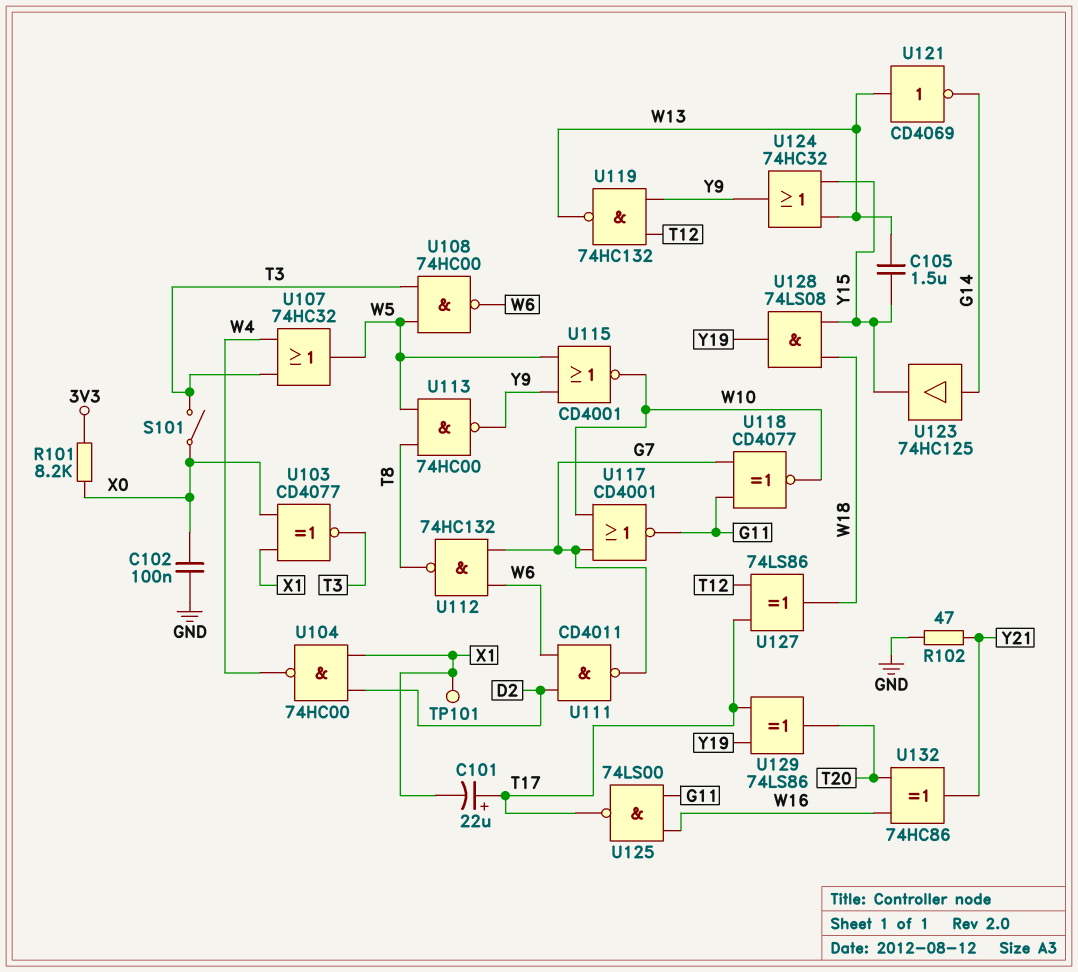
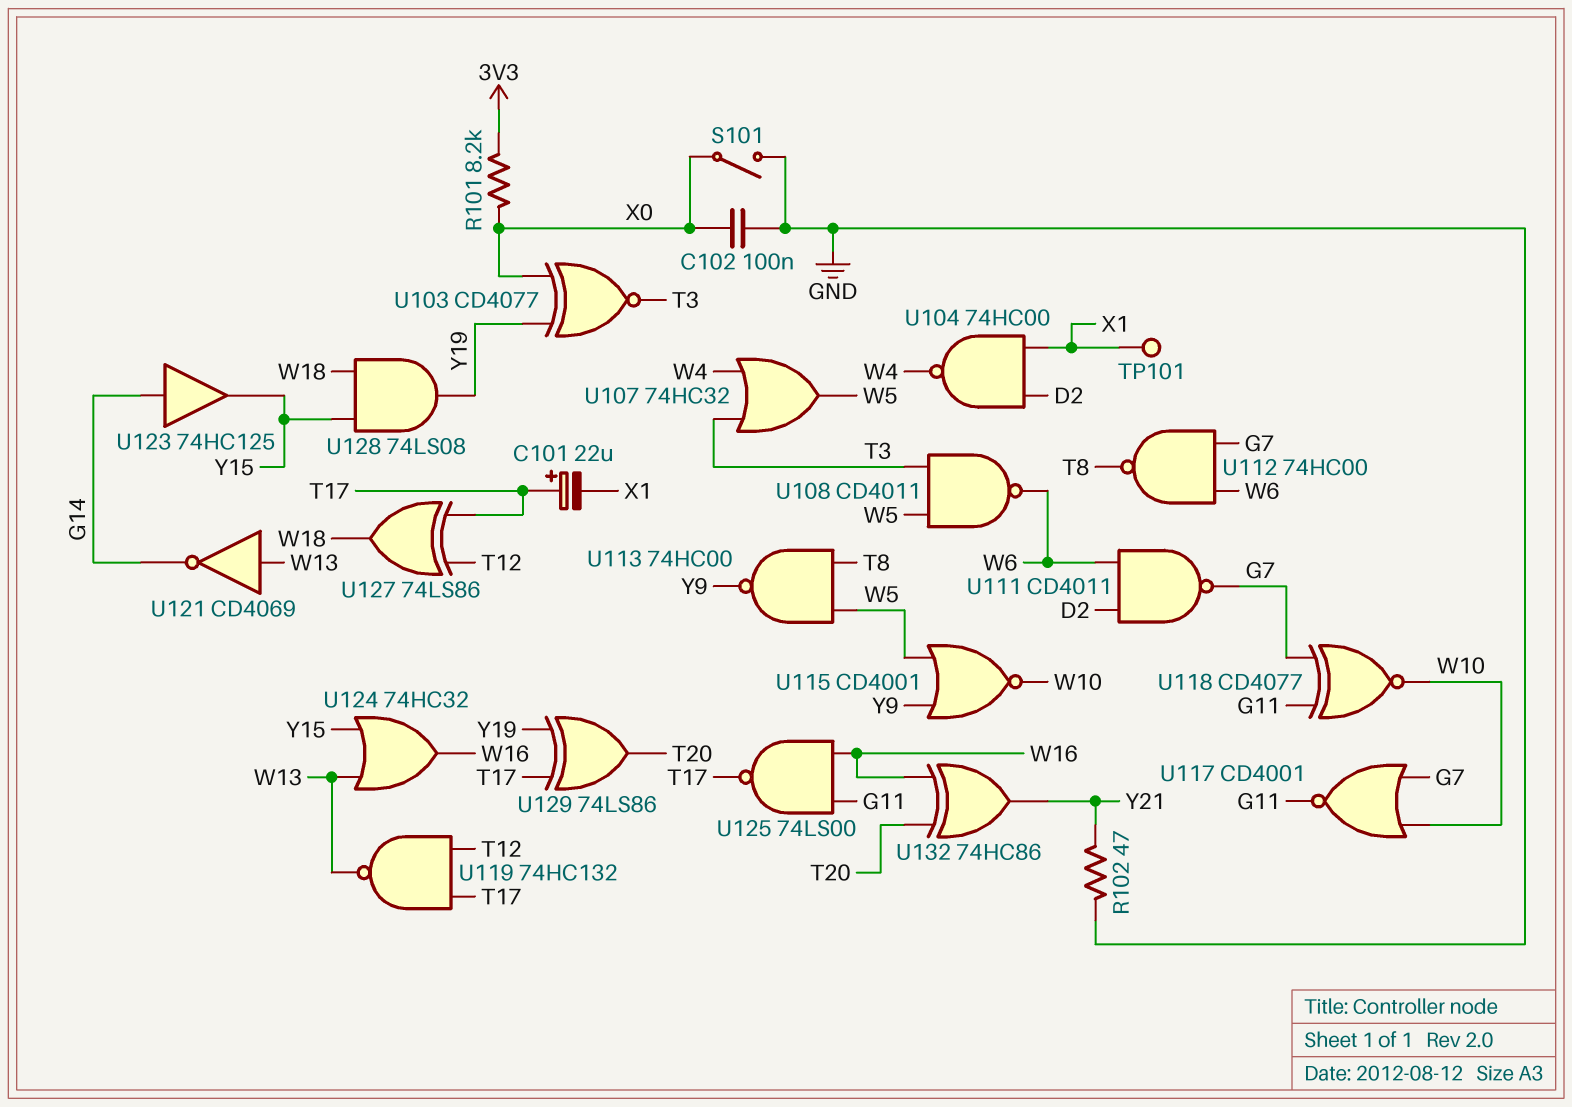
C105: 1.5uF (W13, Y15) -> none
S101: switch (T3, X0) -> switch (GND, X0)
U103: XNOR CD4077 (in X0, in X1, out T3) -> XNOR CD4077 (in X0, in Y19, out T3)
U108: NAND 74HC00 (in T3, in W5, out W6) -> NAND CD4011 (in T3, in W5, out W6)
U112: NAND 74HC132 (in G7, in W6, out T8) -> NAND 74HC00 (in G7, in W6, out T8)
U119: NAND 74HC132 (in T12, in Y9, out W13) -> NAND 74HC132 (in T12, in T17, out W13)
U124: OR 74HC32 (in W13, in Y15, out Y9) -> OR 74HC32 (in W13, in Y15, out W16)

